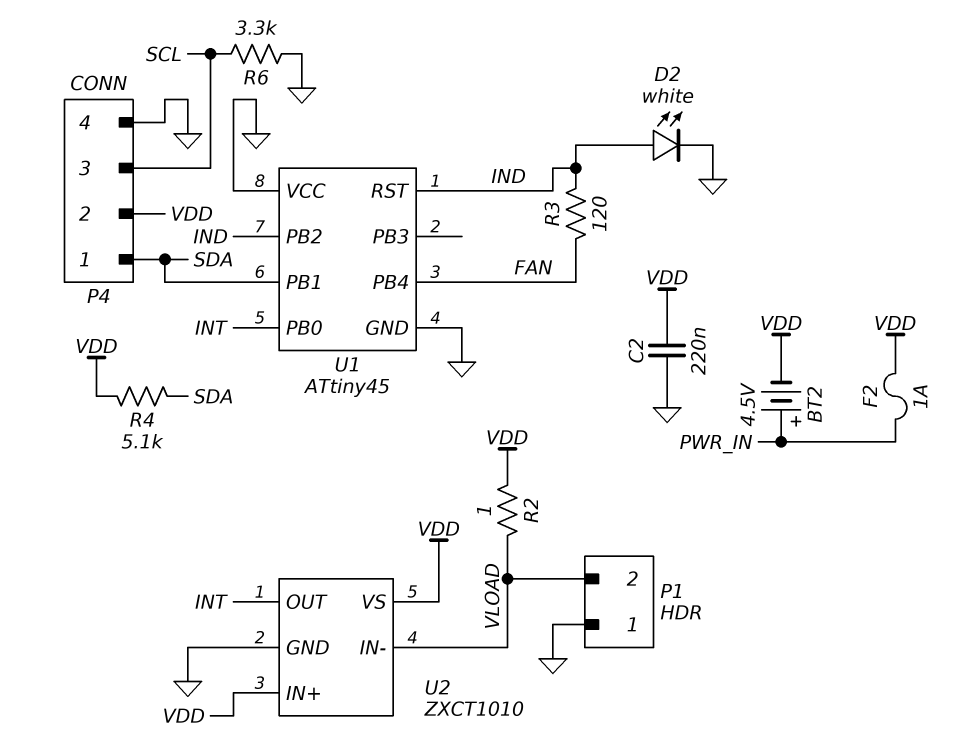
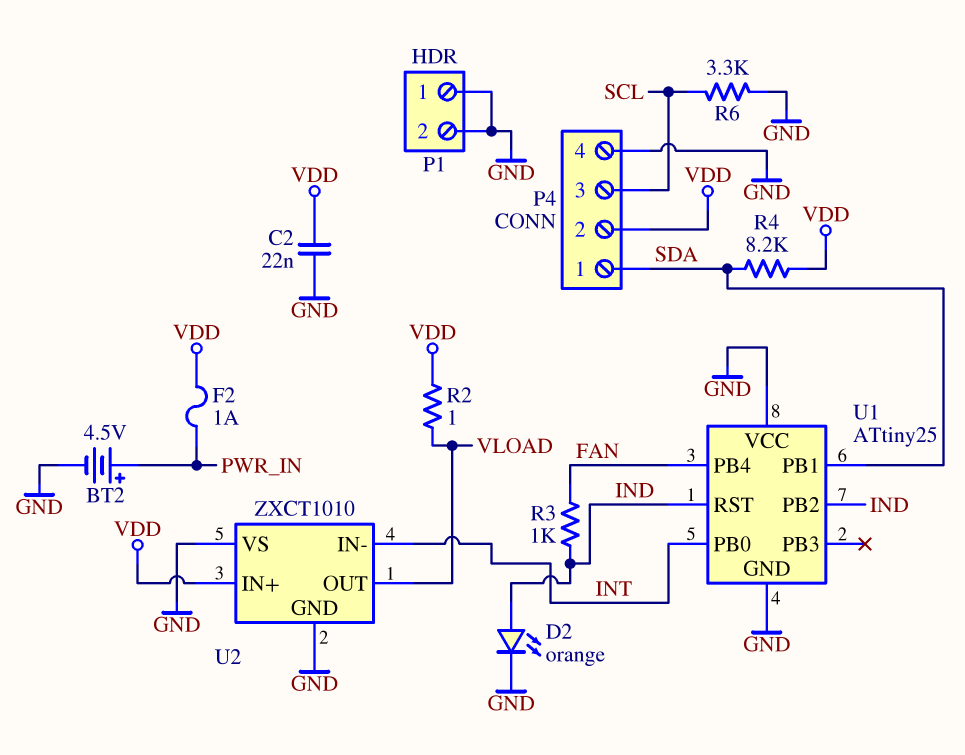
BT2: 4.5V (plus PWR_IN, minus VDD) -> 4.5V (plus PWR_IN, minus GND)
C2: 220nF (GND, VDD) -> 22nF (GND, VDD)
D2: LED white (A IND, K GND) -> LED orange (A IND, K GND)
P1 pin 2: VLOAD -> GND
R3: 120 (FAN, IND) -> 1k (FAN, IND)
R4: 5.1k (SDA, VDD) -> 8.2k (SDA, VDD)
U1: ATtiny45 -> ATtiny25
U2 pin IN-: VLOAD -> INT
U2 pin OUT: INT -> VLOAD
U2 pin VS: VDD -> GND

